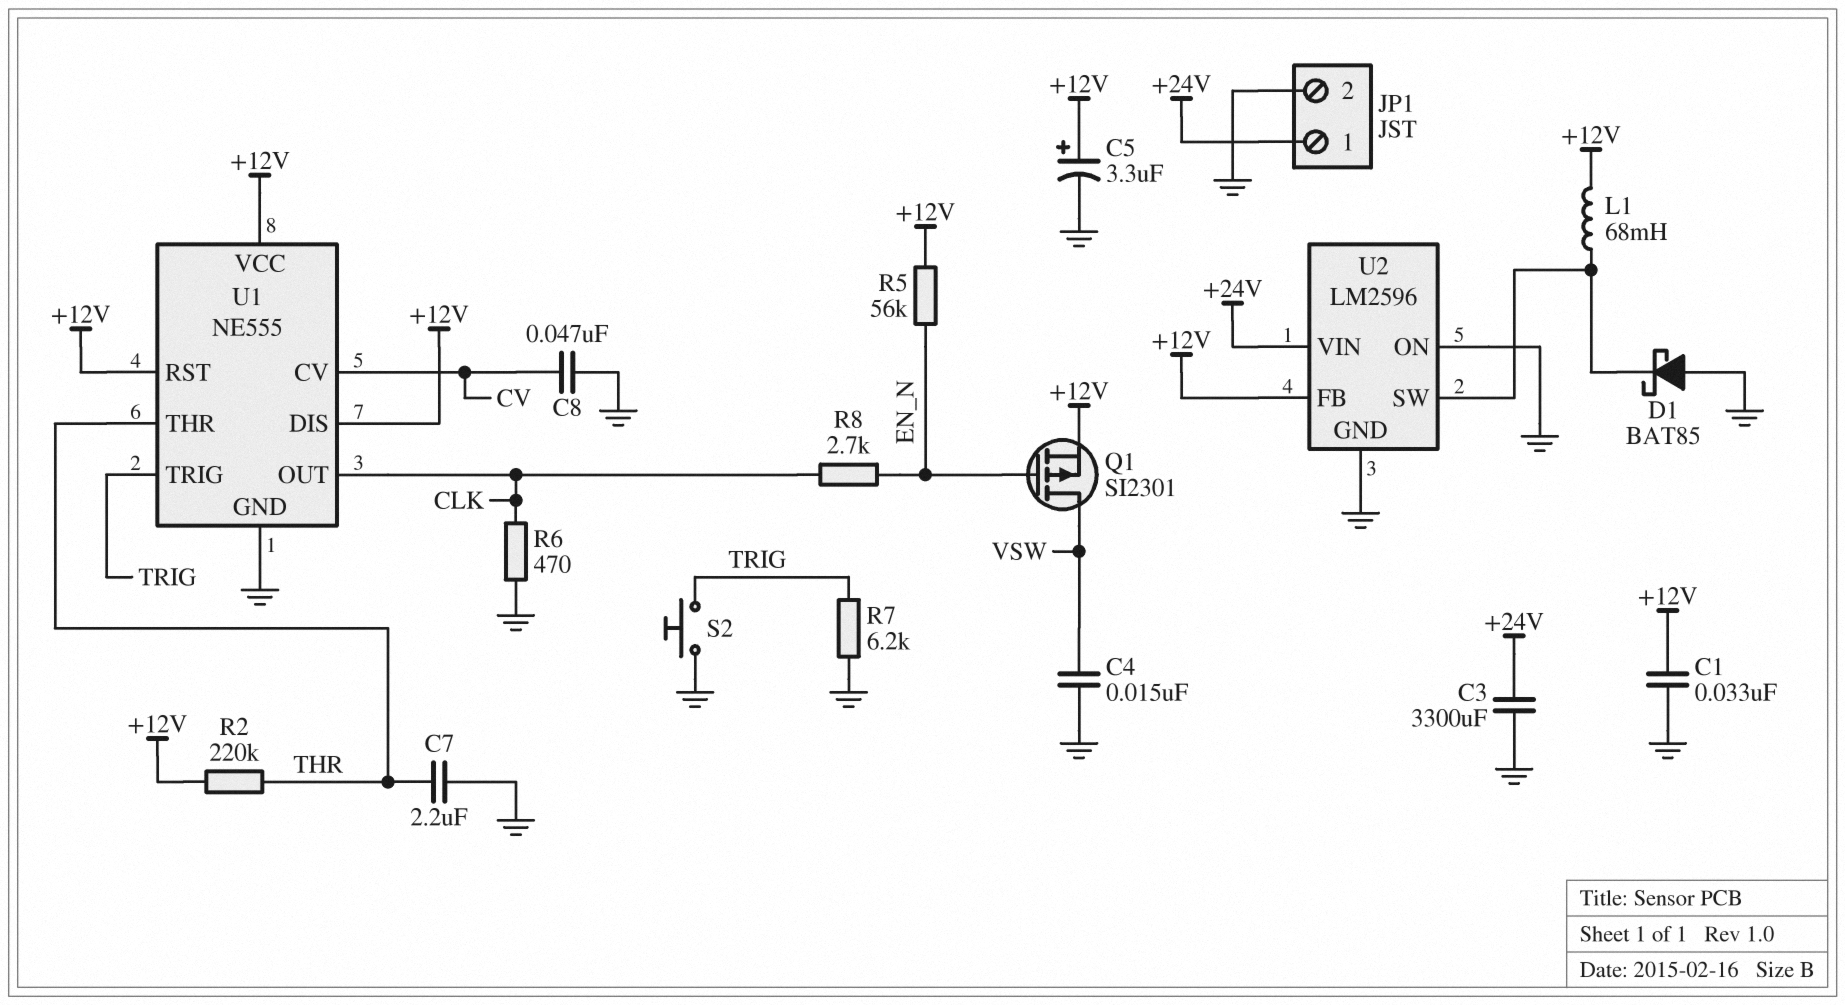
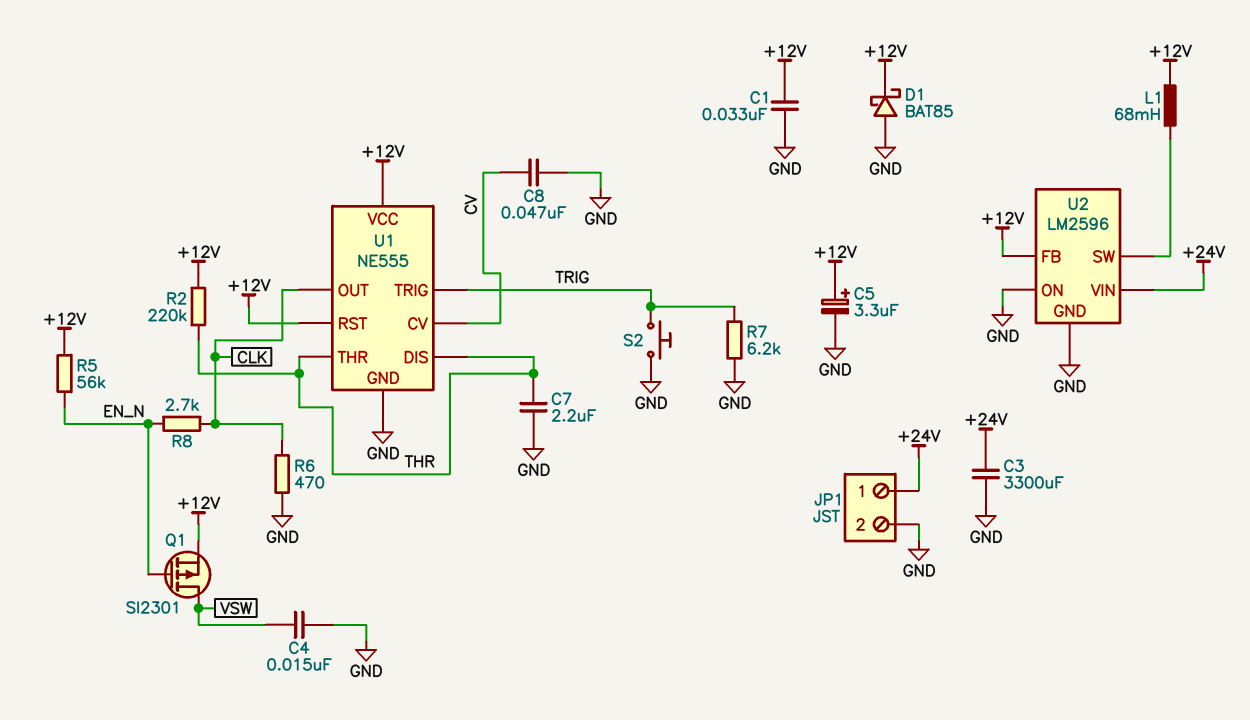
D1: schottky BAT85 (A GND, K U2/SW) -> schottky BAT85 (A GND, K +12V)
U1 pin DIS: +12V -> THR

